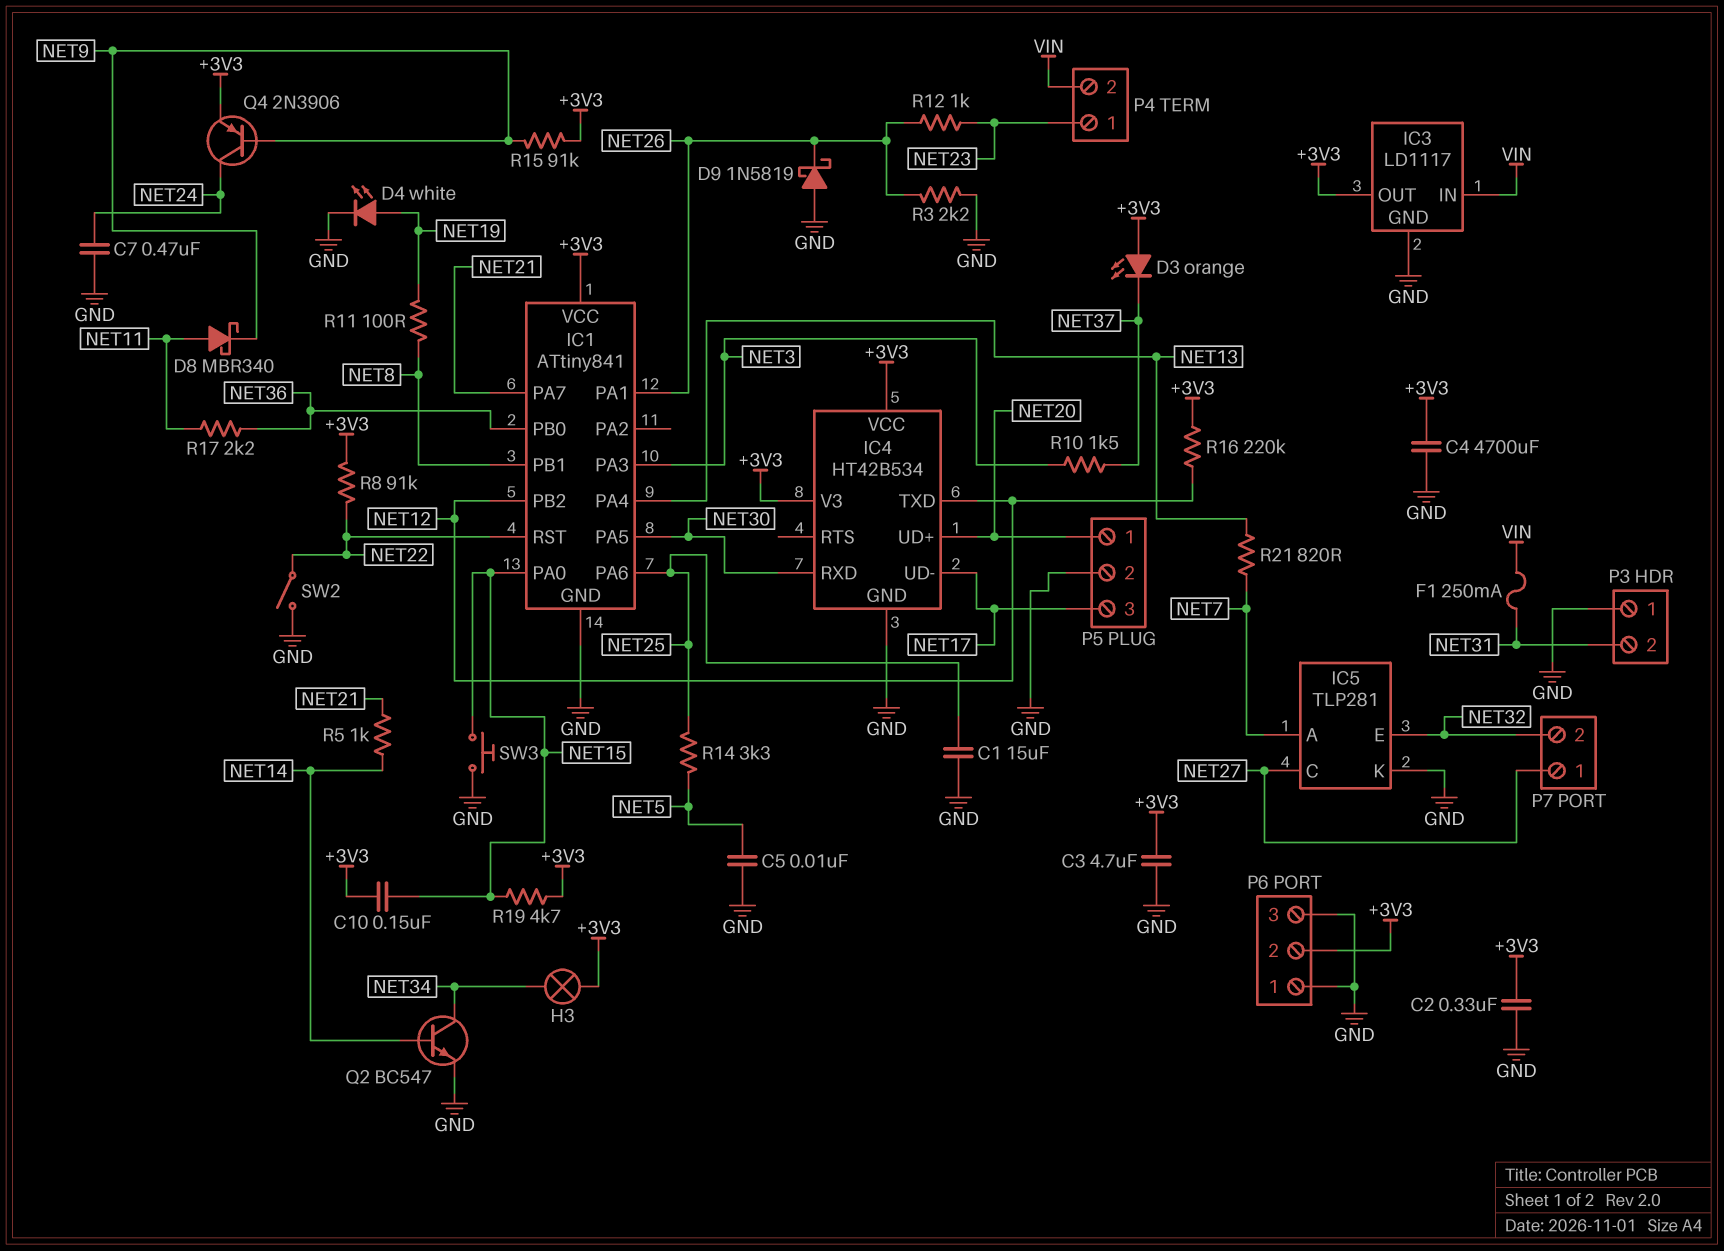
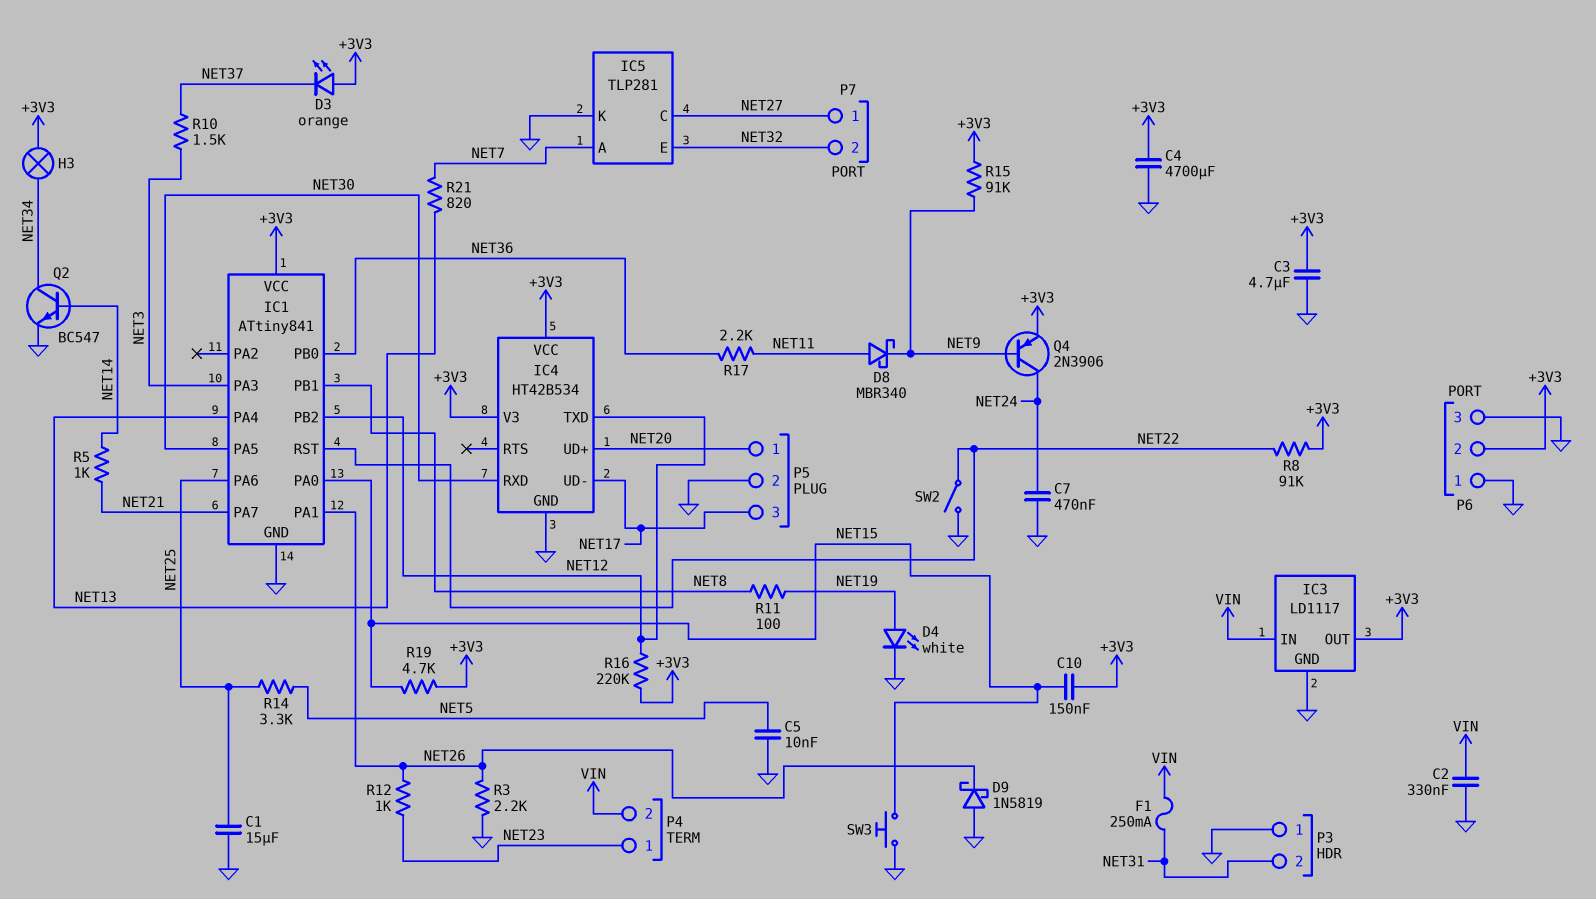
C2: 330nF (+3V3, GND) -> 330nF (GND, VIN)

